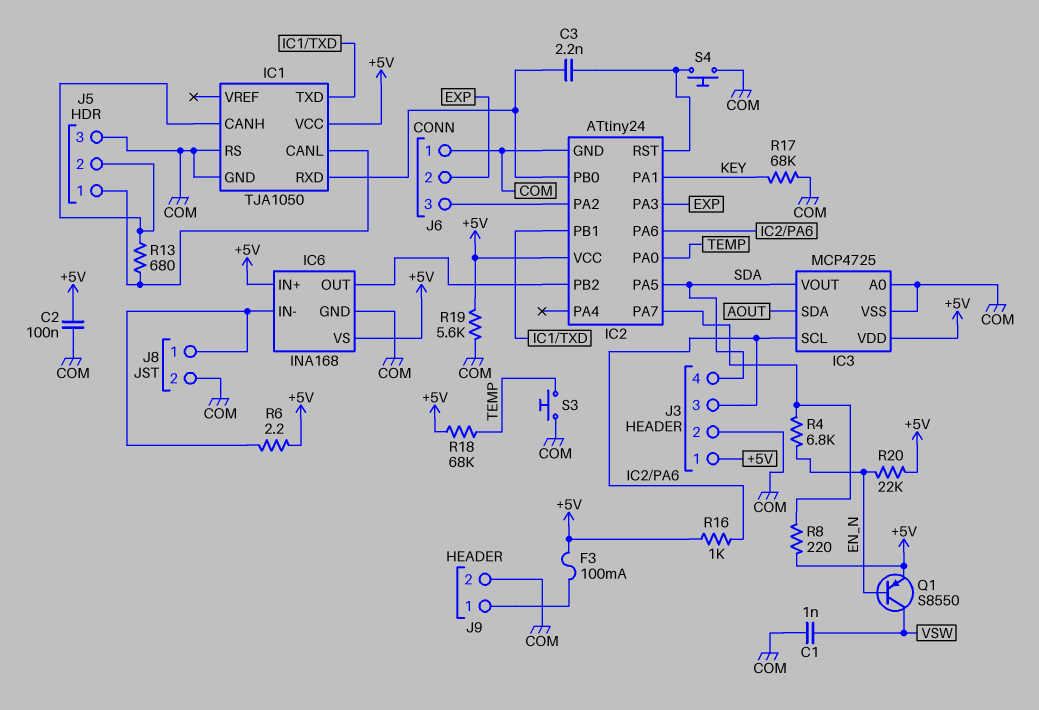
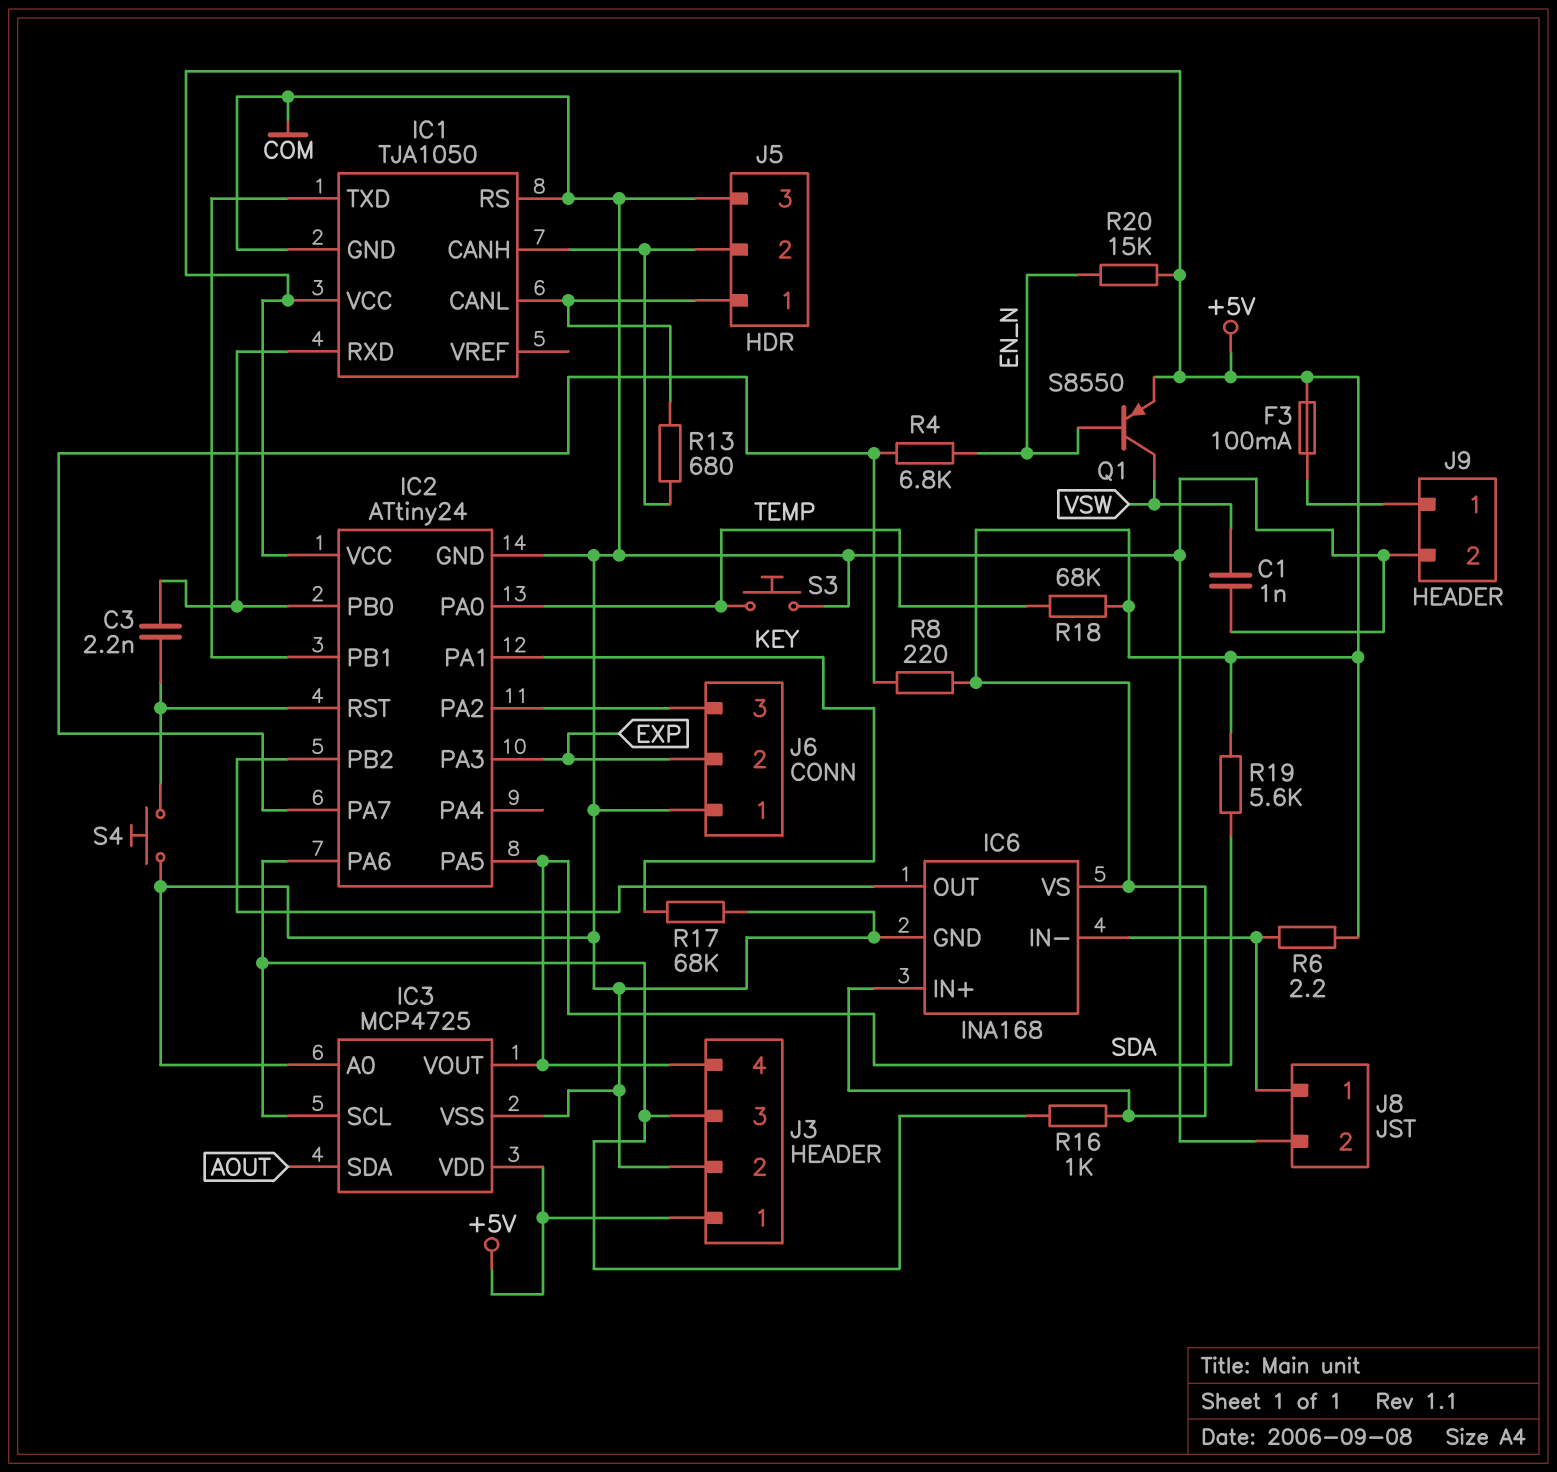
C2: 100nF (+5V, COM) -> none
R19: 5.6k (+5V, COM) -> 5.6k (+5V, SDA)
R20: 22k (+5V, EN_N) -> 15k (+5V, EN_N)

